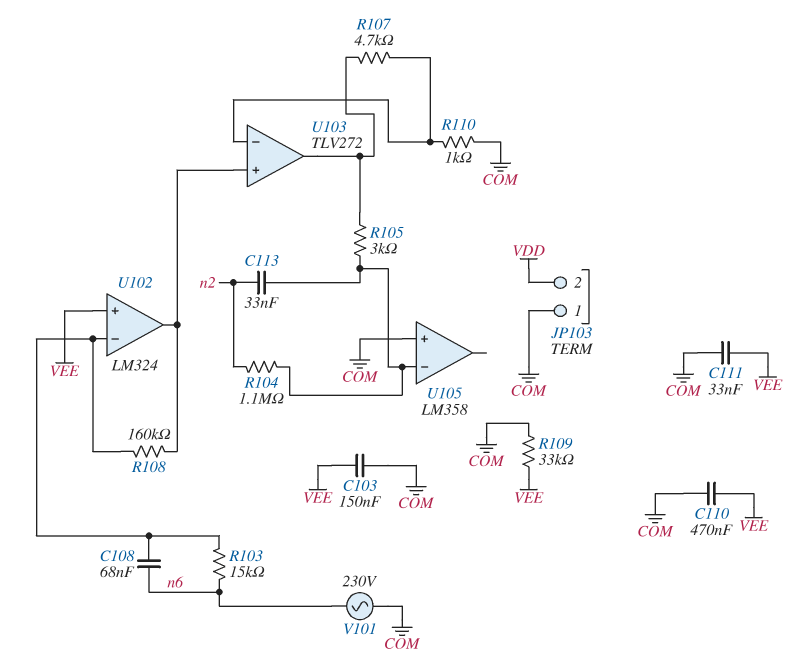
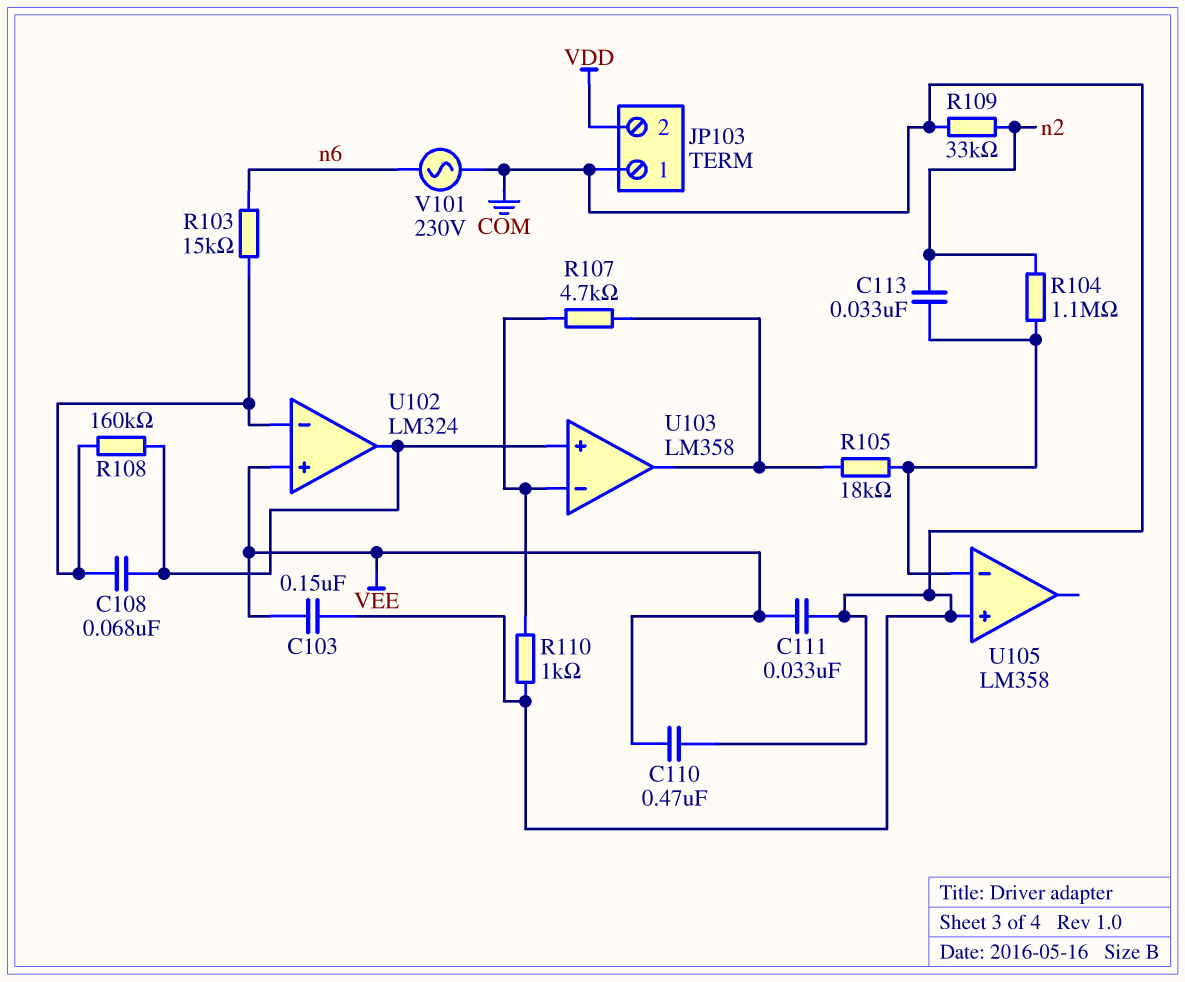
C108: 68nF (U102/in-, n6) -> 68nF (U102/in-, U102/out)
R105: 3k (U103/out, U105/in-) -> 18k (U103/out, U105/in-)
R109: 33k (COM, VEE) -> 33k (COM, n2)
U103: TLV272 -> LM358

